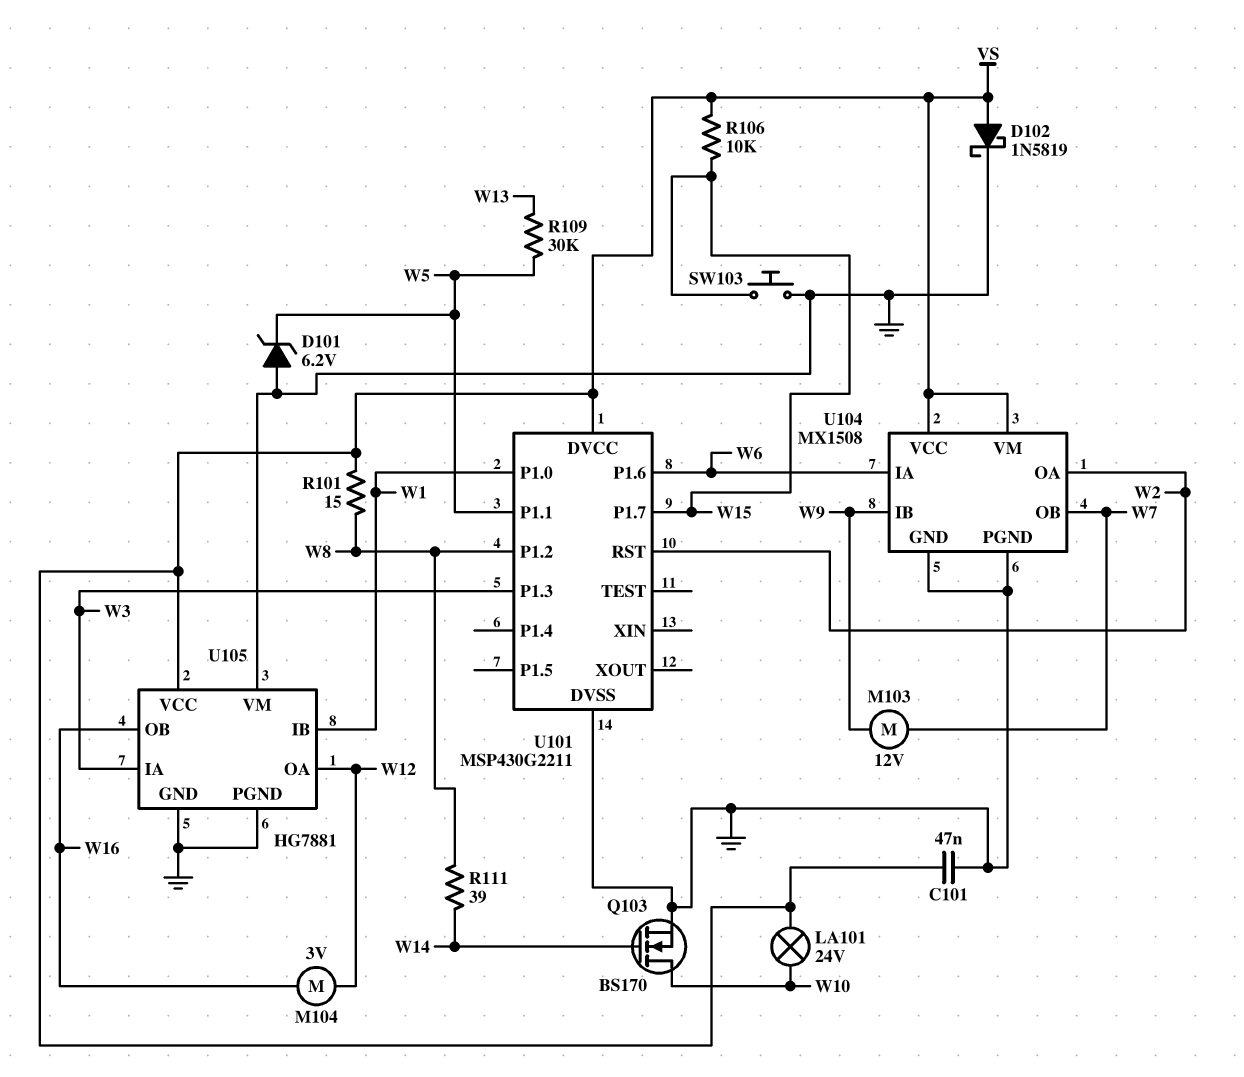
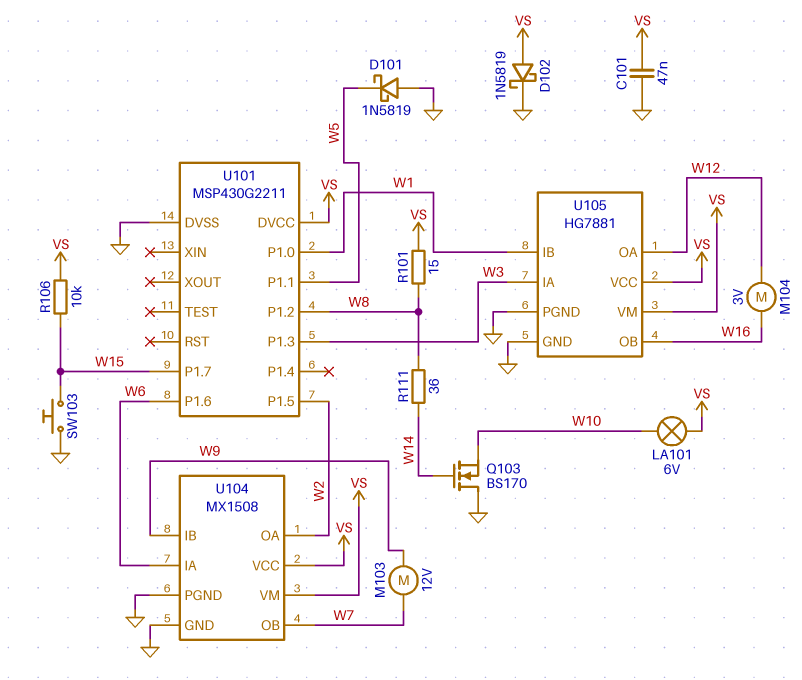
D101: zener 6.2V (A GND, K W5) -> schottky 1N5819 (A GND, K W5)
LA101: lamp 24V (VS, W10) -> lamp 6V (VS, W10)
Q103: NMOS BS170 (G W14, D W10, S GND) -> NMOS BS170 (G W14, D GND, S W10)
R109: 30k (W5, W13) -> none
R111: 39 (W8, W14) -> 36 (W8, W14)
U101 pin P1.5: none -> W2
U101 pin RST: W2 -> none
U105 pin VM: GND -> VS

